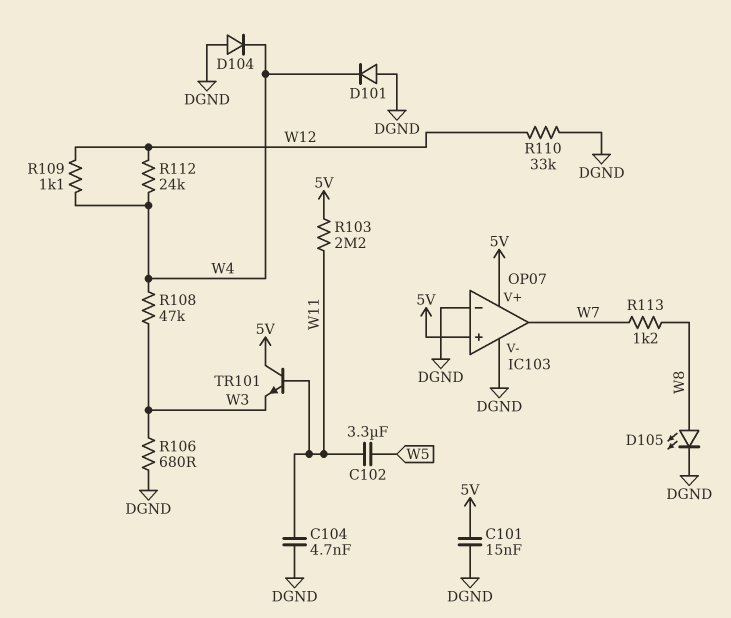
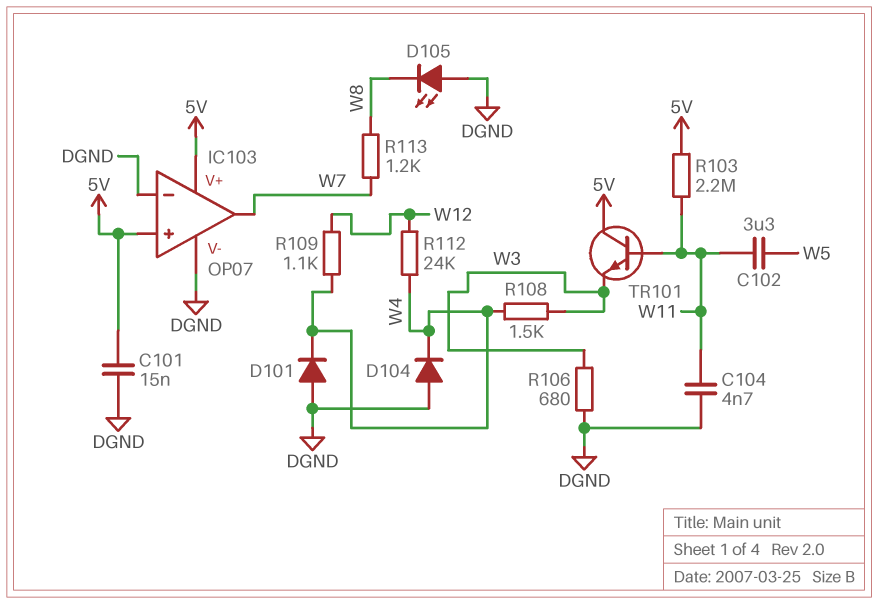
D105: LED (A W8, K DGND) -> LED (A DGND, K W8)
R108: 47k (W3, W4) -> 1.5k (W3, W4)
R110: 33k (DGND, W12) -> none

